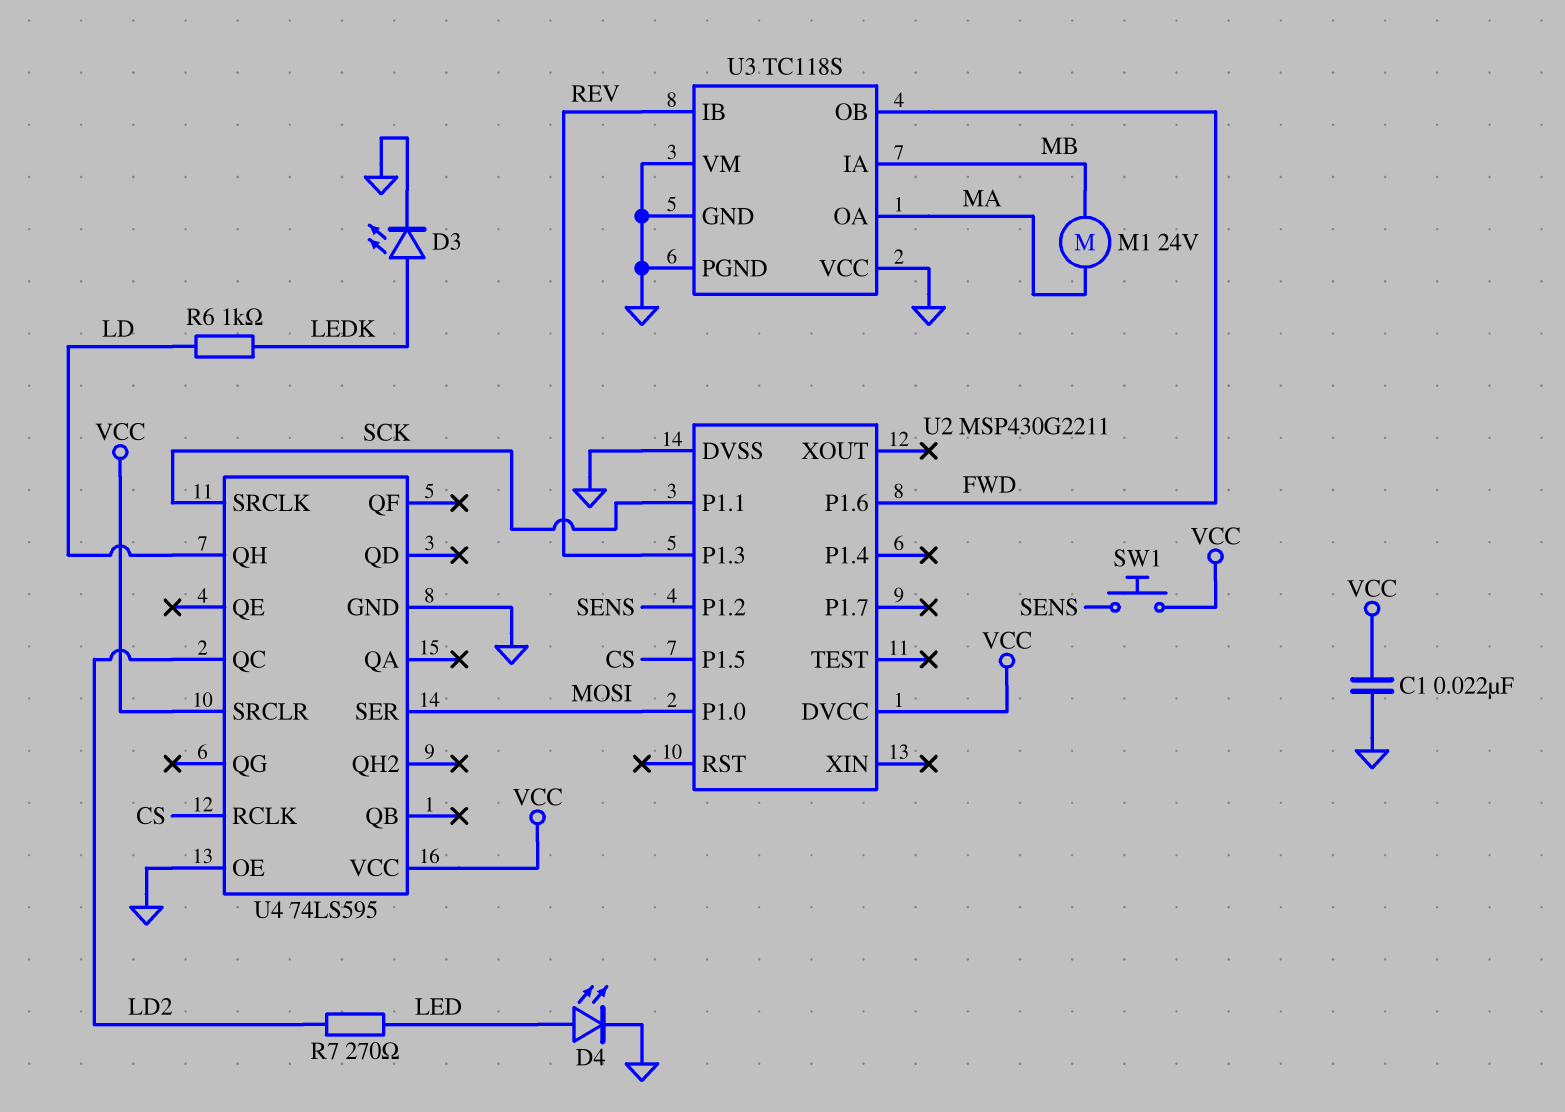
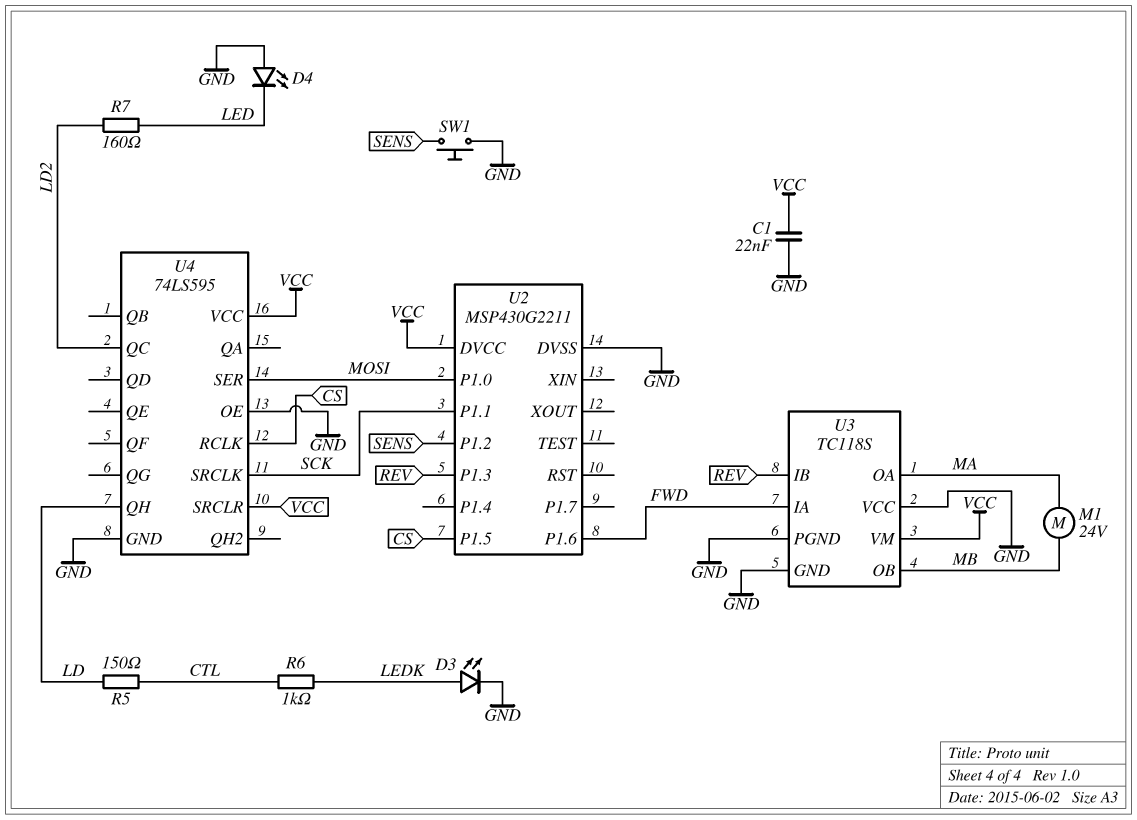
D4: LED (A LED, K GND) -> LED (A GND, K LED)
R5: none -> 150 (CTL, LD)
R6: 1k (LD, LEDK) -> 1k (CTL, LEDK)
R7: 270 (LD2, LED) -> 160 (LD2, LED)
SW1: button (SENS, VCC) -> button (GND, SENS)
U3 pin IA: MB -> FWD
U3 pin OB: FWD -> MB
U3 pin VM: GND -> VCC

